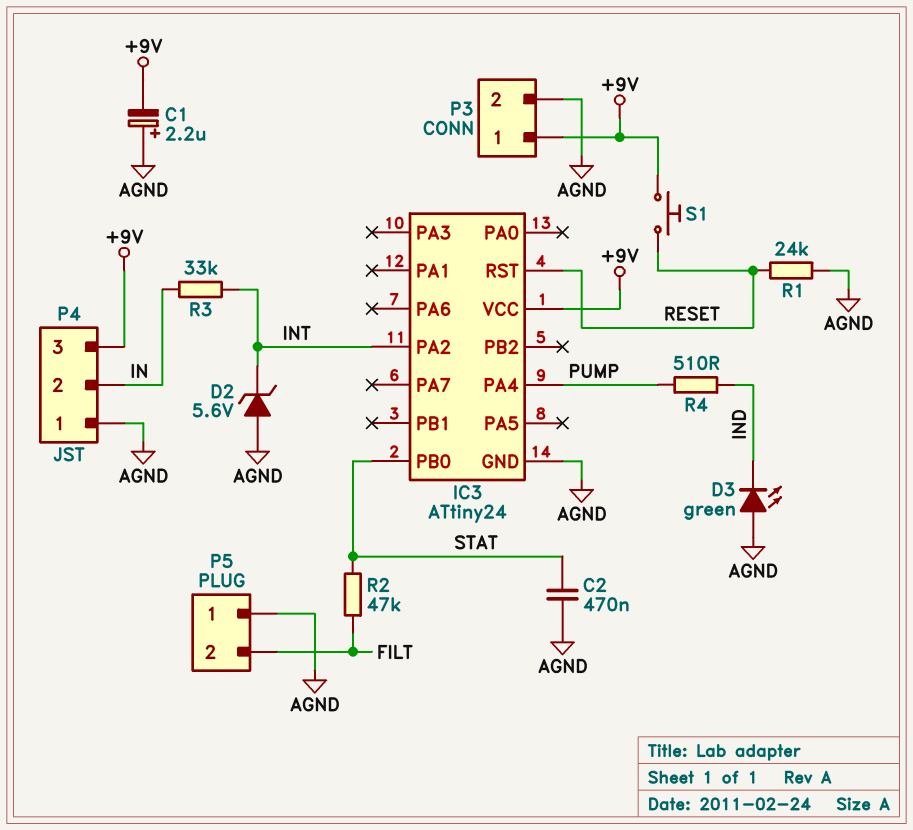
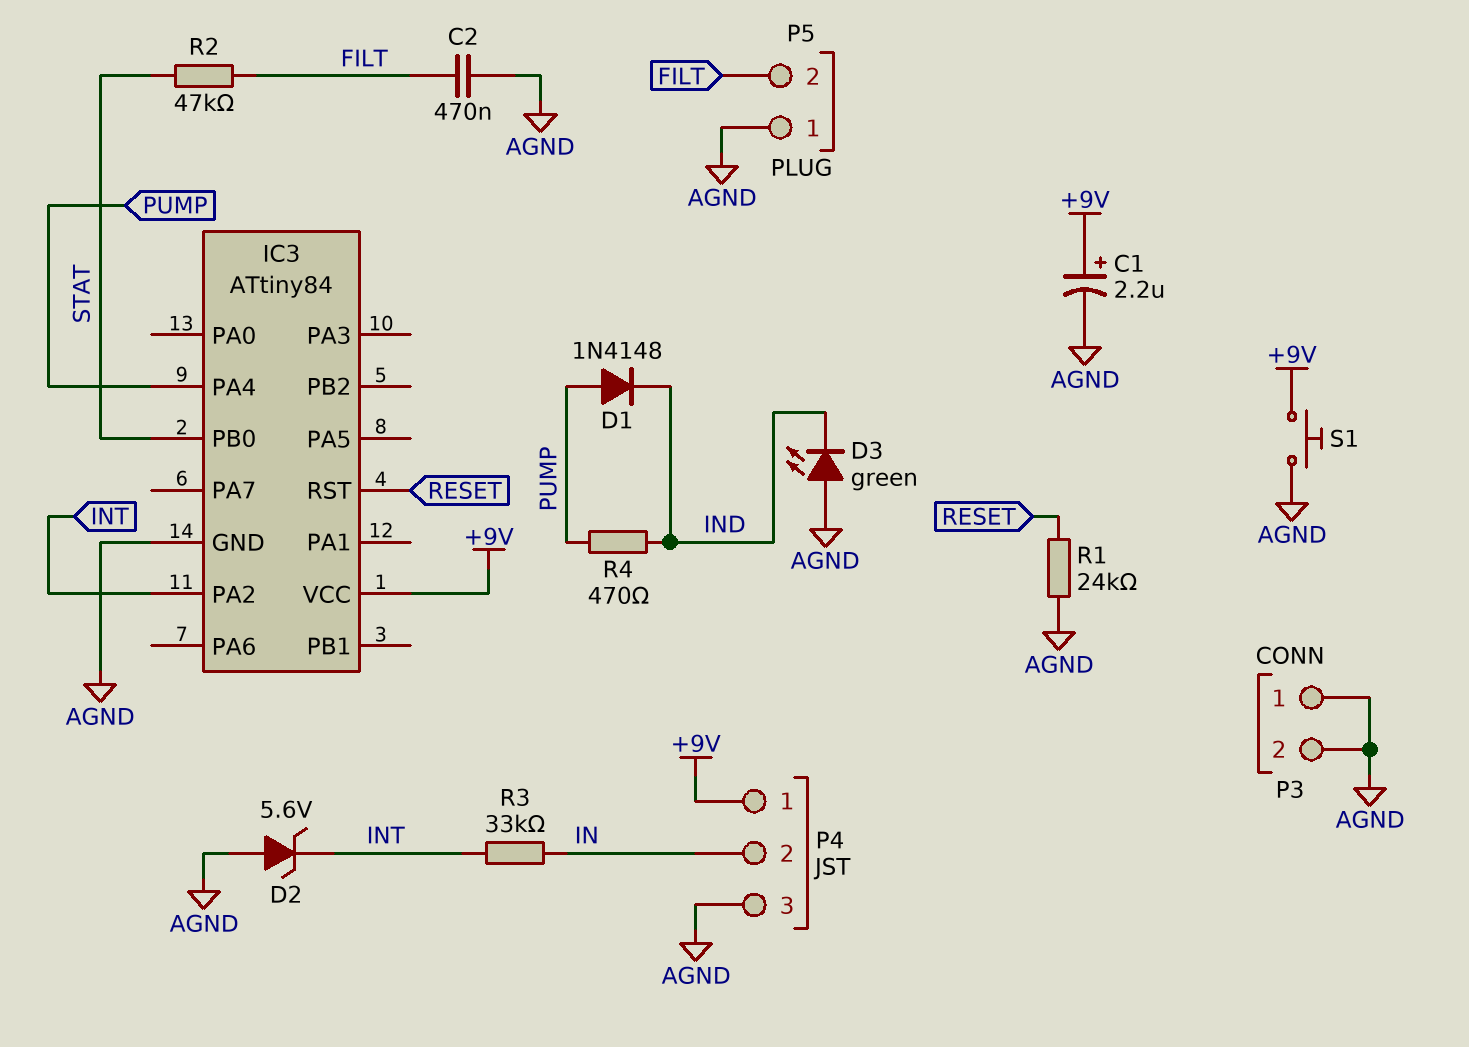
C1: 2.2uF (plus AGND, minus +9V) -> 2.2uF (plus +9V, minus AGND)
C2: 470nF (AGND, STAT) -> 470nF (AGND, FILT)
D1: none -> diode 1N4148 (A PUMP, K IND)
IC3: ATtiny24 -> ATtiny84
P3 pin 1: +9V -> AGND
P4 pin 1: AGND -> +9V
P4 pin 3: +9V -> AGND
R4: 510 (IND, PUMP) -> 470 (IND, PUMP)
S1: button (+9V, RESET) -> button (+9V, AGND)

